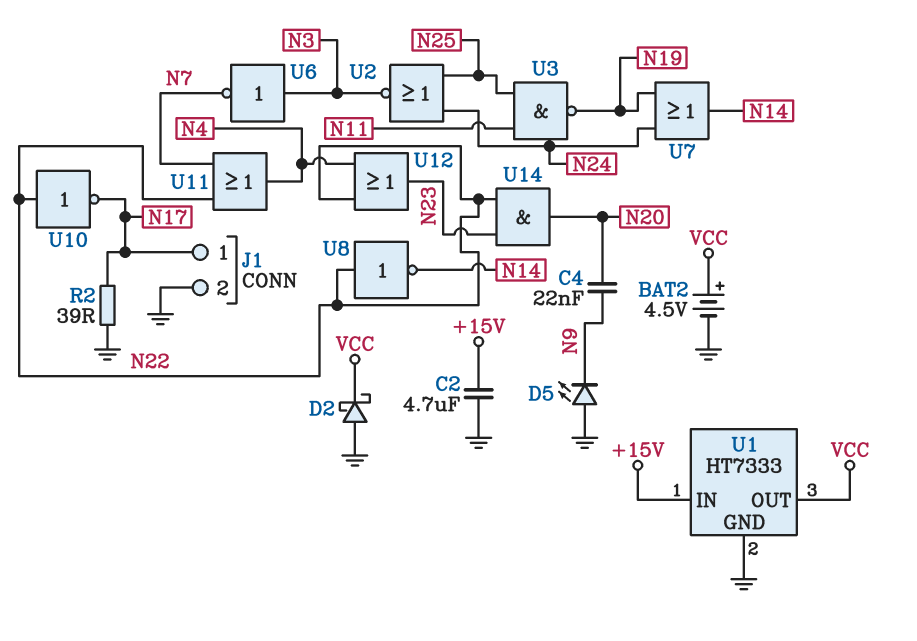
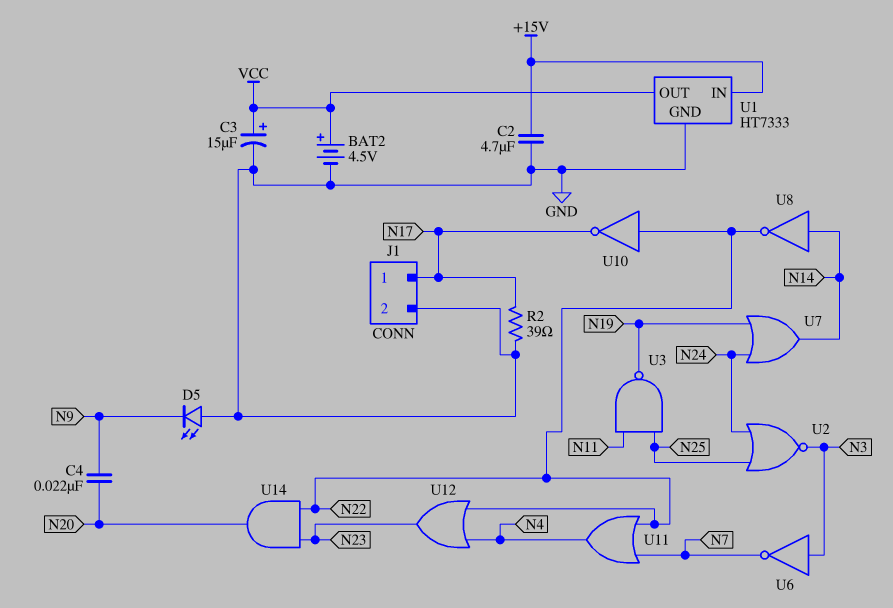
C3: none -> 15uF (plus VCC, minus GND)
D2: schottky (A GND, K VCC) -> none
U8: NOT (in N22, out N14) -> NOT (in N14, out N22)

